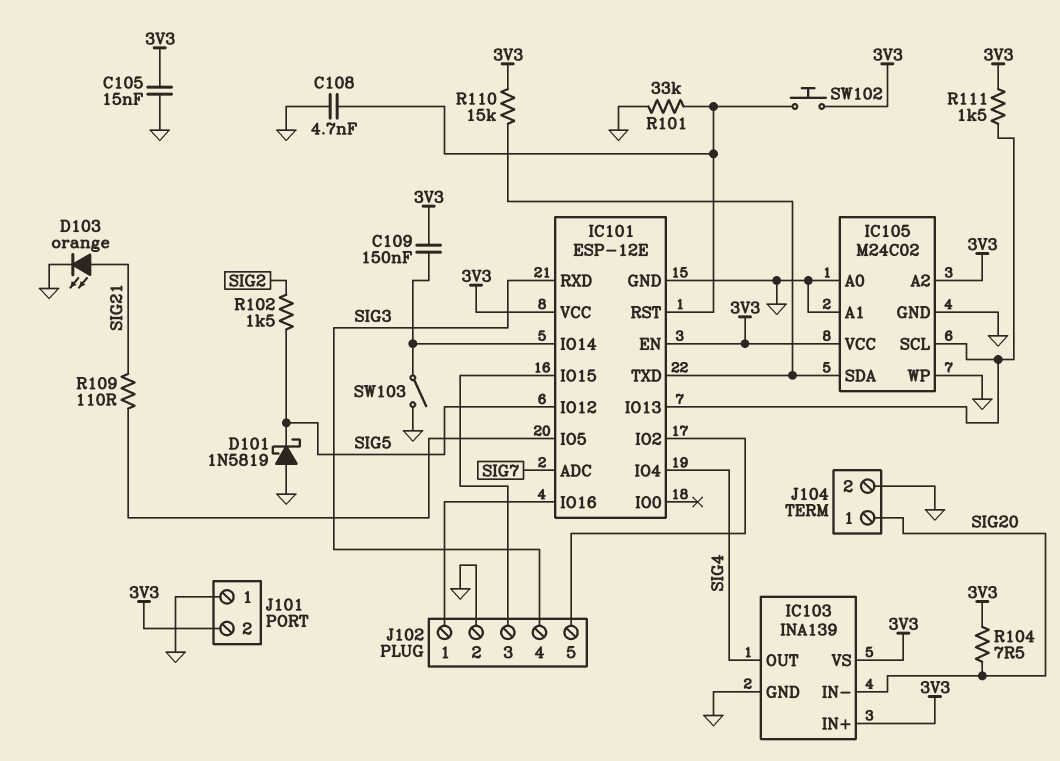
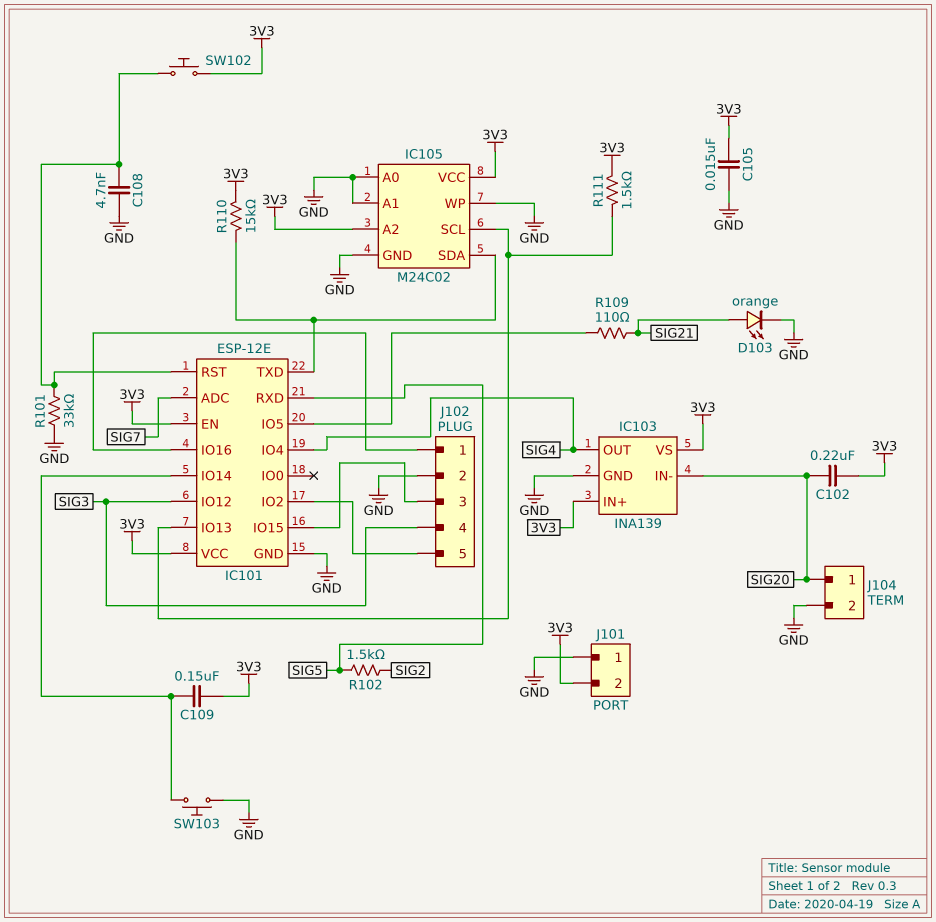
C102: none -> 220nF (3V3, SIG20)
D101: schottky 1N5819 (A GND, K SIG5) -> none
IC101 pin IO12: SIG5 -> SIG3
IC101 pin RXD: SIG3 -> SIG5
R104: 7.5 (3V3, SIG20) -> none
SW103: switch (GND, IC101/IO14) -> button (GND, IC101/IO14)

